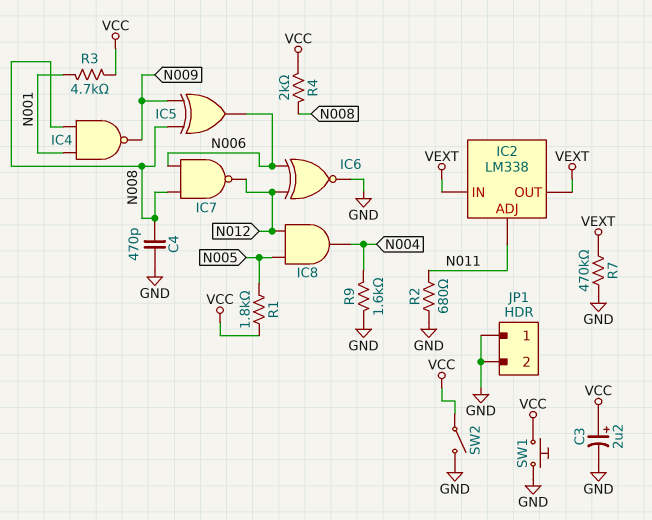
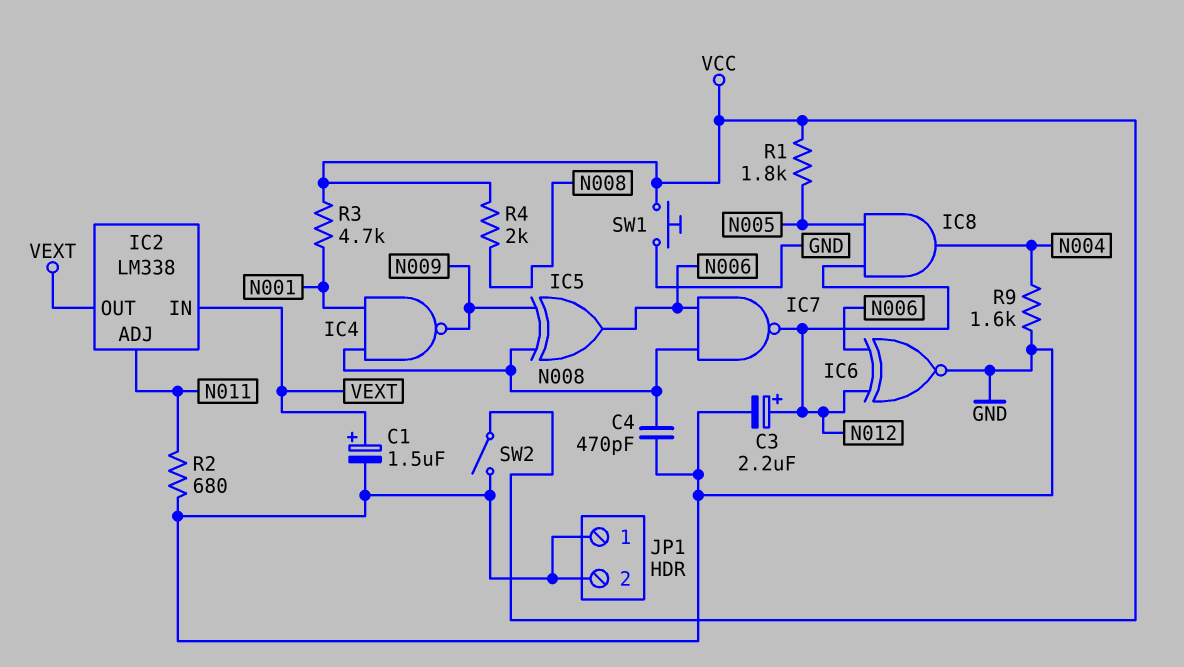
C1: none -> 1.5uF (plus VEXT, minus GND)
C3: 2.2uF (plus VCC, minus GND) -> 2.2uF (plus N012, minus GND)
R7: 470k (GND, VEXT) -> none

